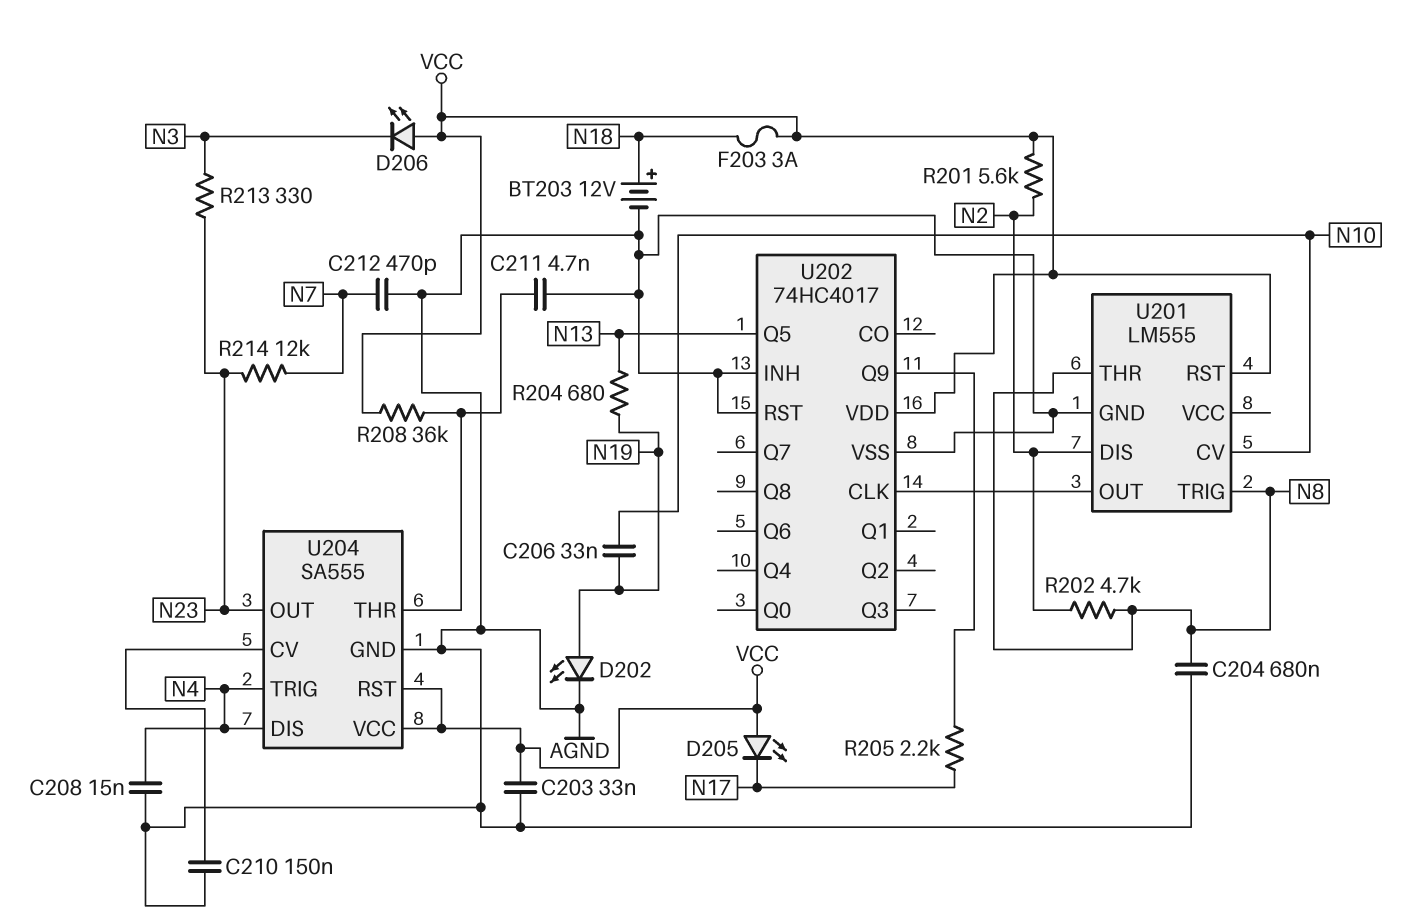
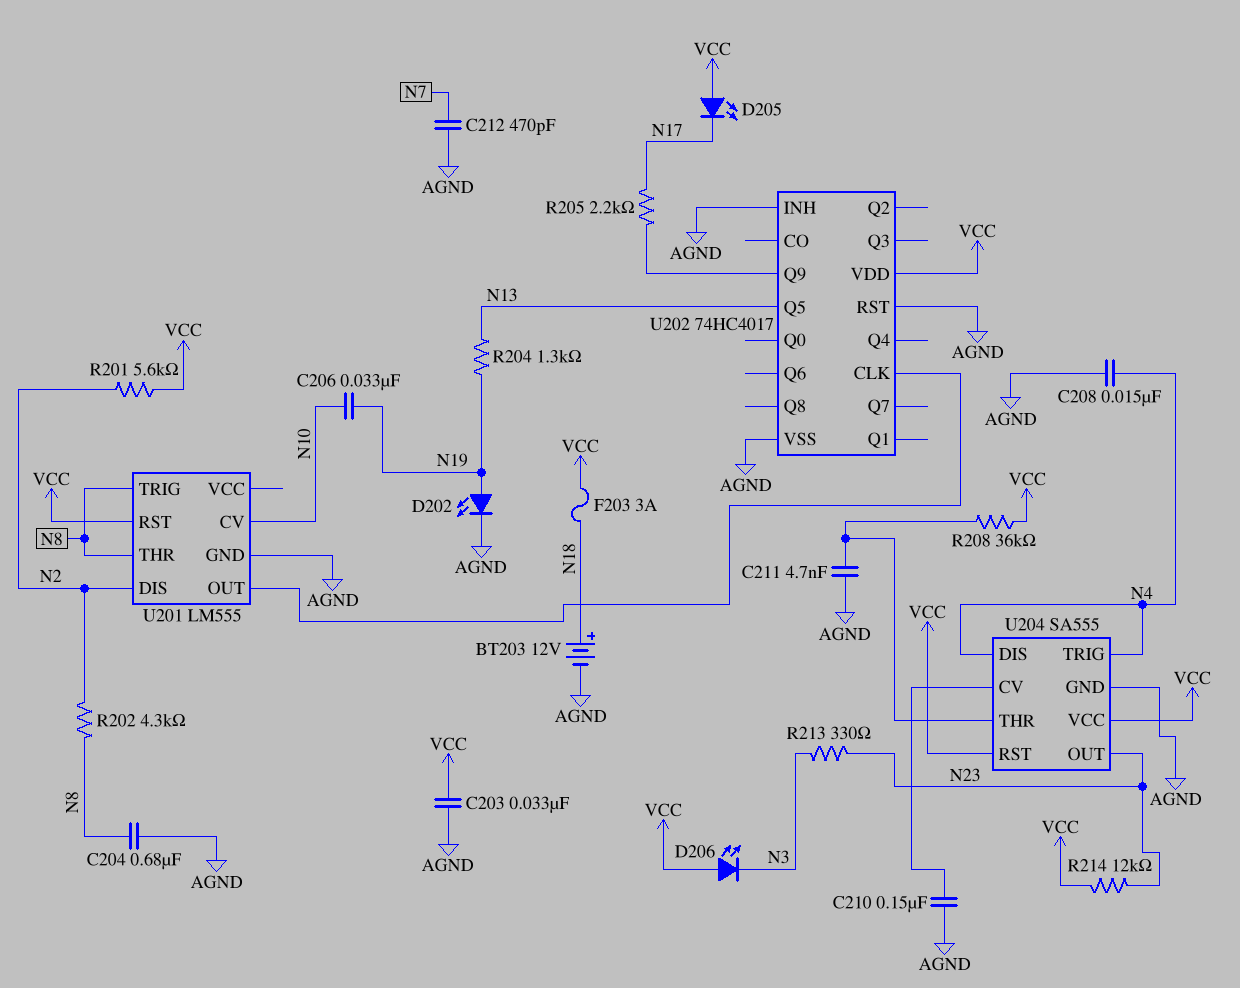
R202: 4.7k (N2, N8) -> 4.3k (N2, N8)
R204: 680 (N13, N19) -> 1.3k (N13, N19)
R214: 12k (N7, N23) -> 12k (N23, VCC)

